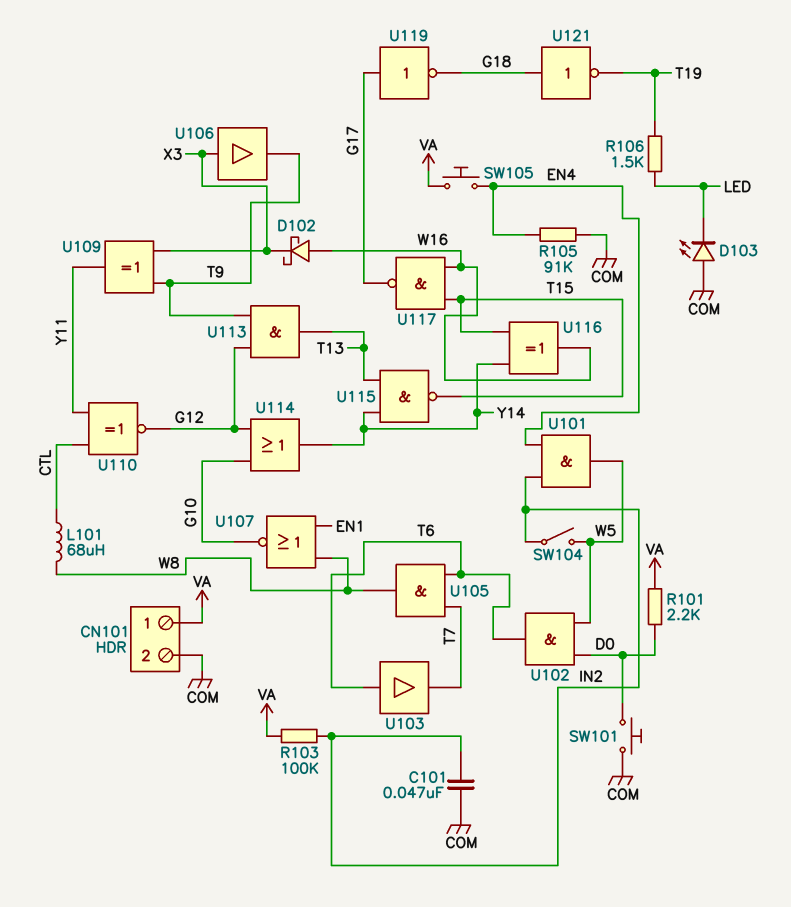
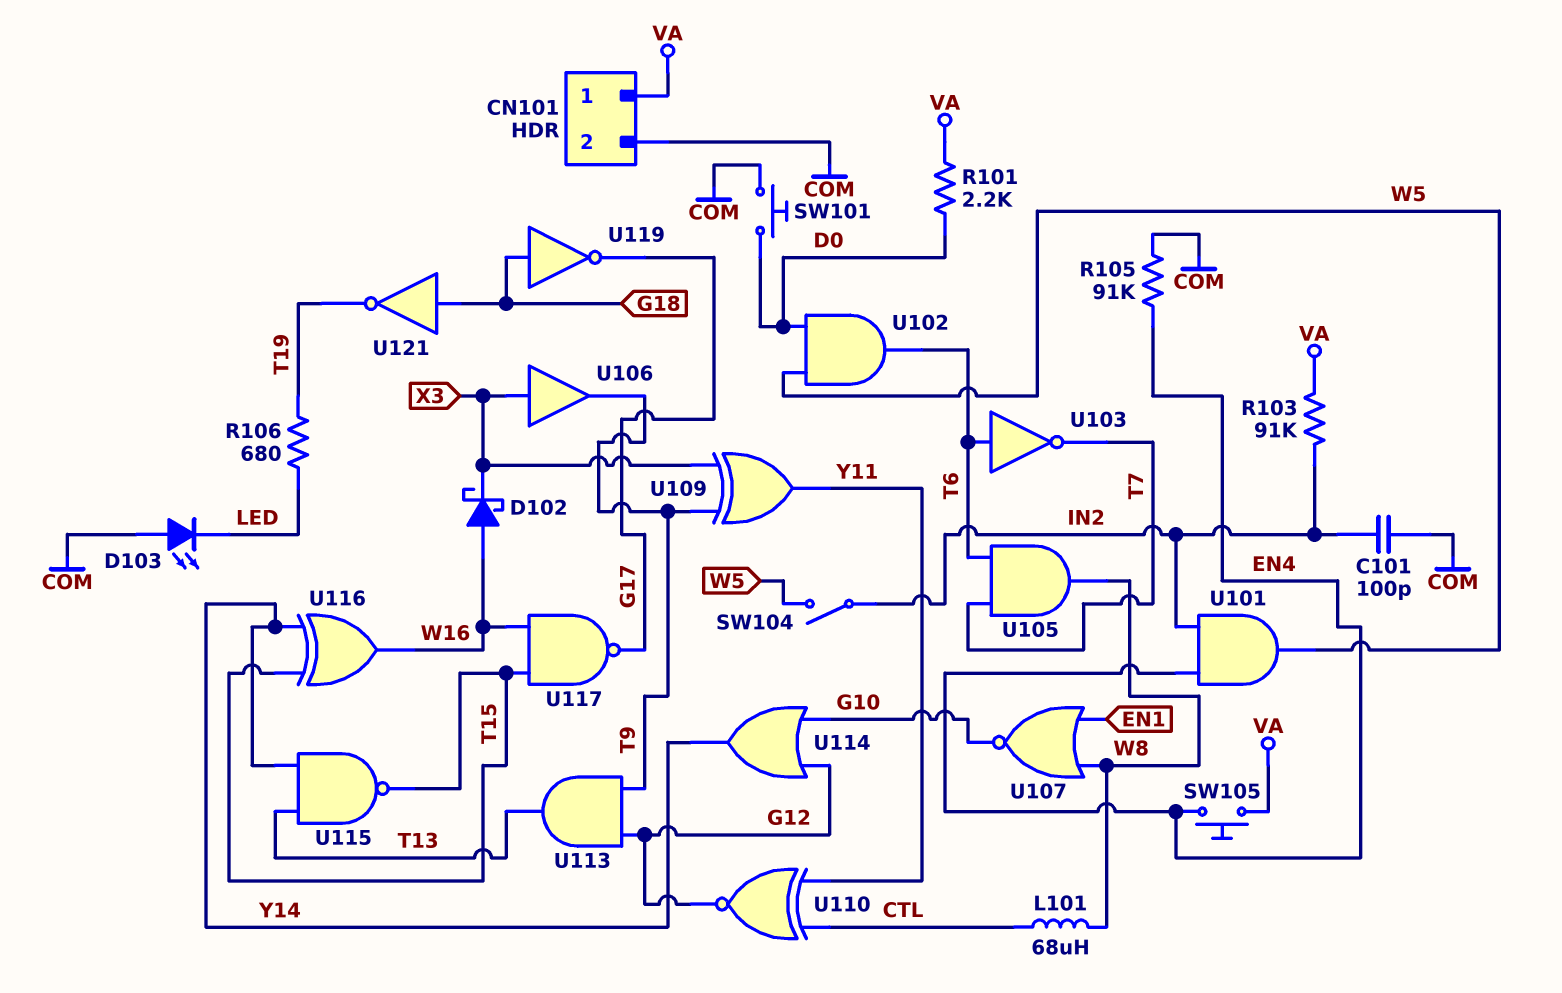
C101: 47nF (COM, IN2) -> 100pF (COM, IN2)
R103: 100k (IN2, VA) -> 91k (IN2, VA)
R106: 1.5k (LED, T19) -> 680 (LED, T19)
U103: buffer (in T6, out T7) -> NOT (in T6, out T7)
U119: NOT (in G17, out G18) -> NOT (in G18, out G17)

